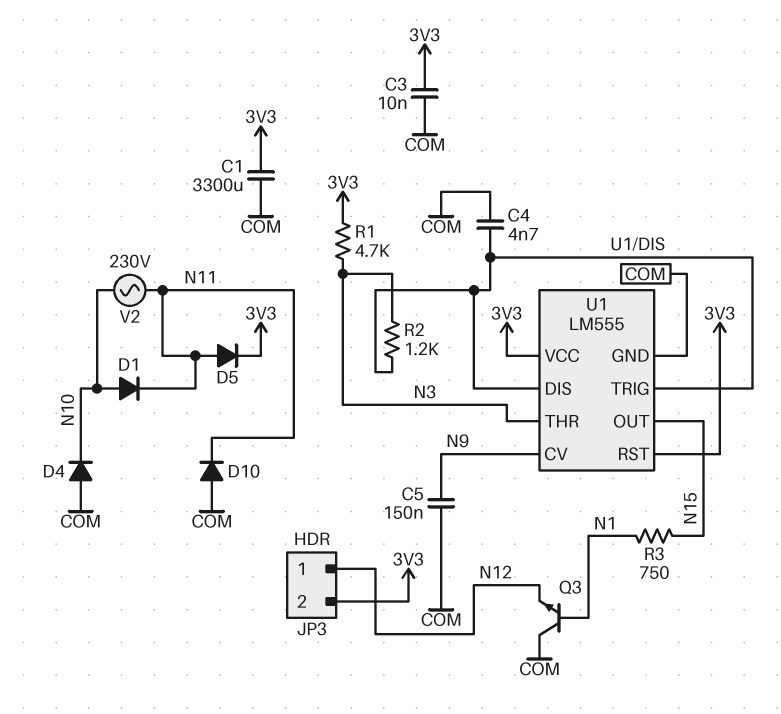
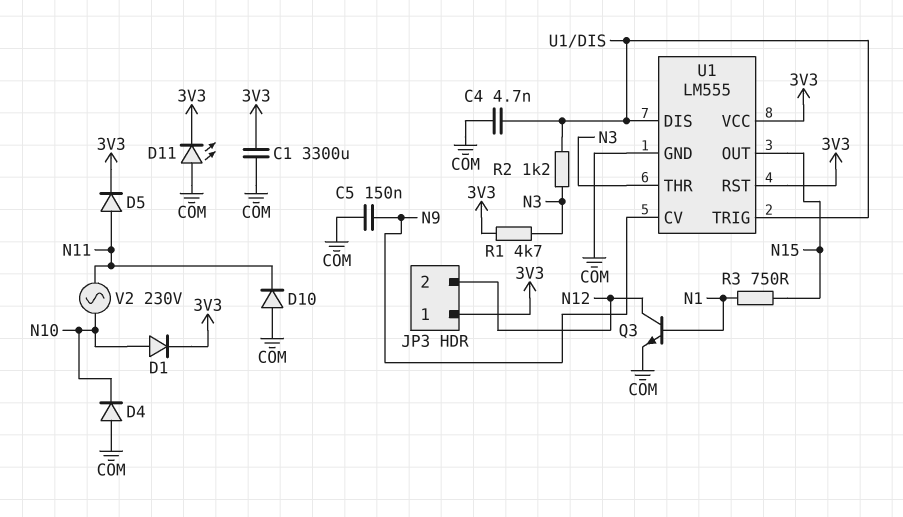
C3: 10nF (3V3, COM) -> none
D1: diode (A N10, K N11) -> diode (A N10, K 3V3)
D11: none -> LED (A COM, K 3V3)
JP3 pin 1: N12 -> 3V3
JP3 pin 2: 3V3 -> N12
Q3: NPN (B N1, C COM, E N12) -> NPN (B N1, C N12, E COM)

